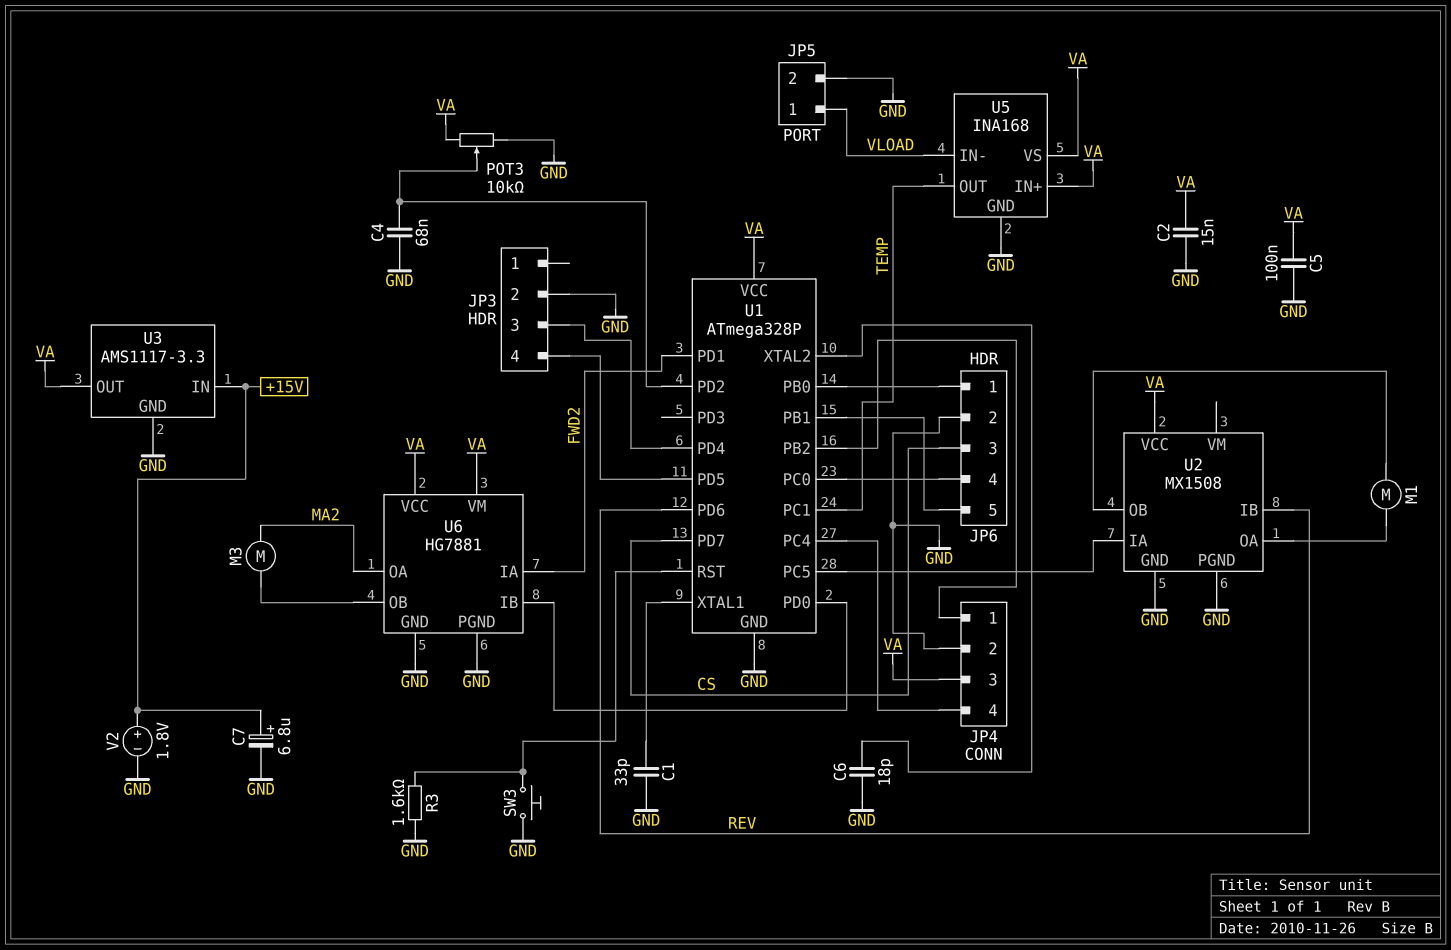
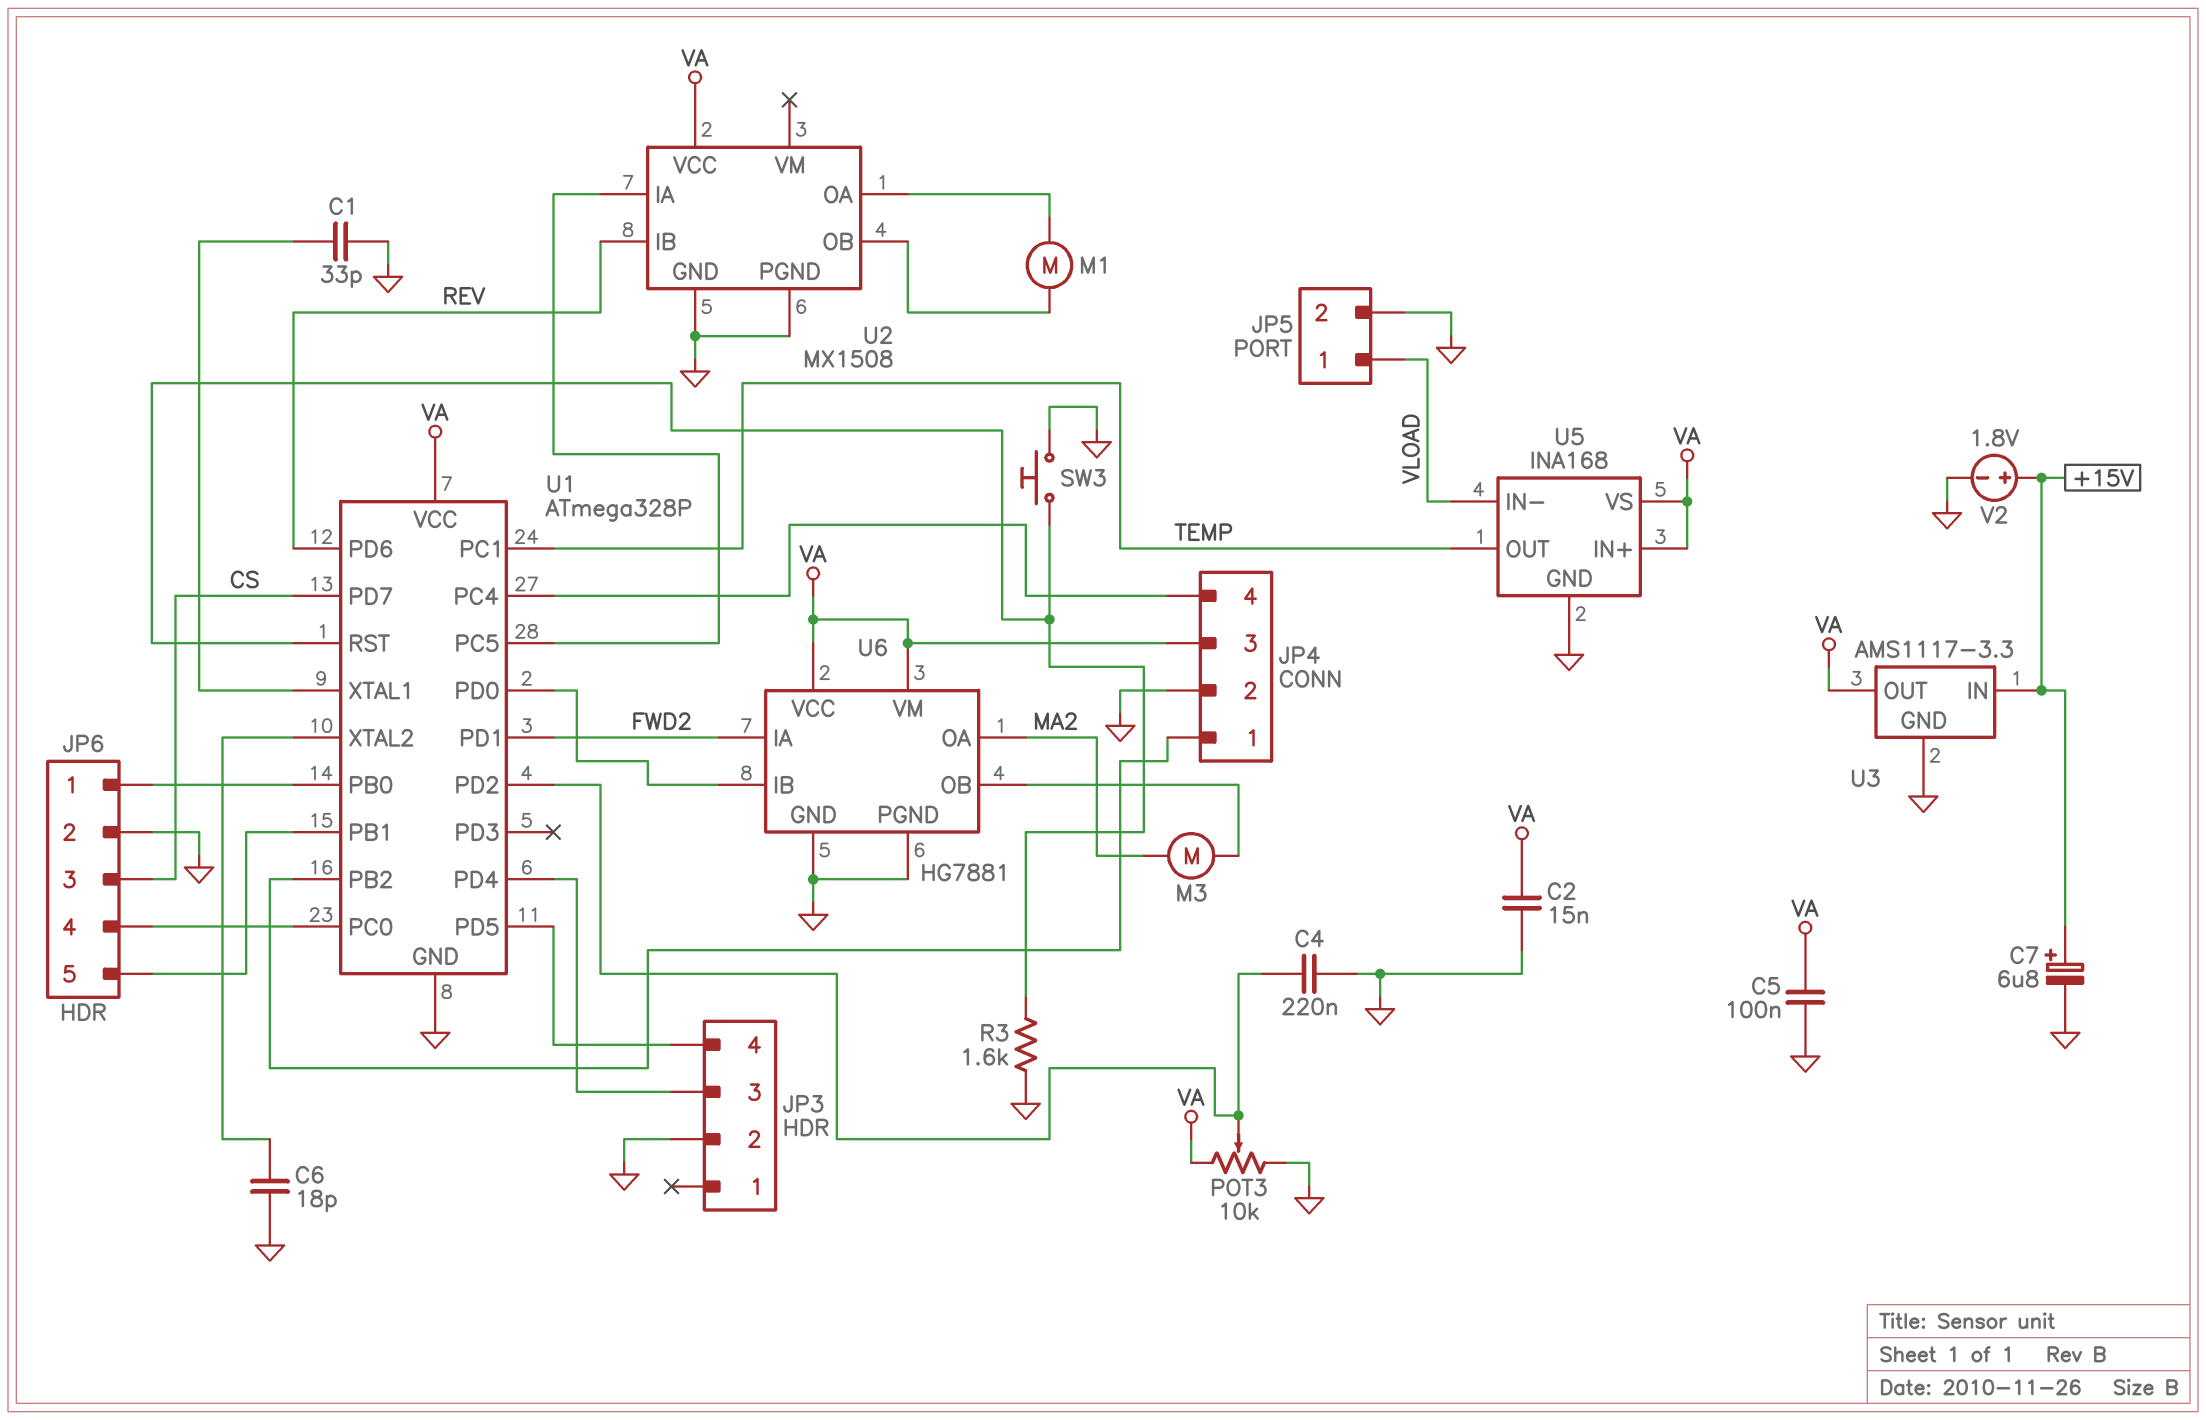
C4: 68nF (GND, U1/PD2) -> 220nF (GND, U1/PD2)

